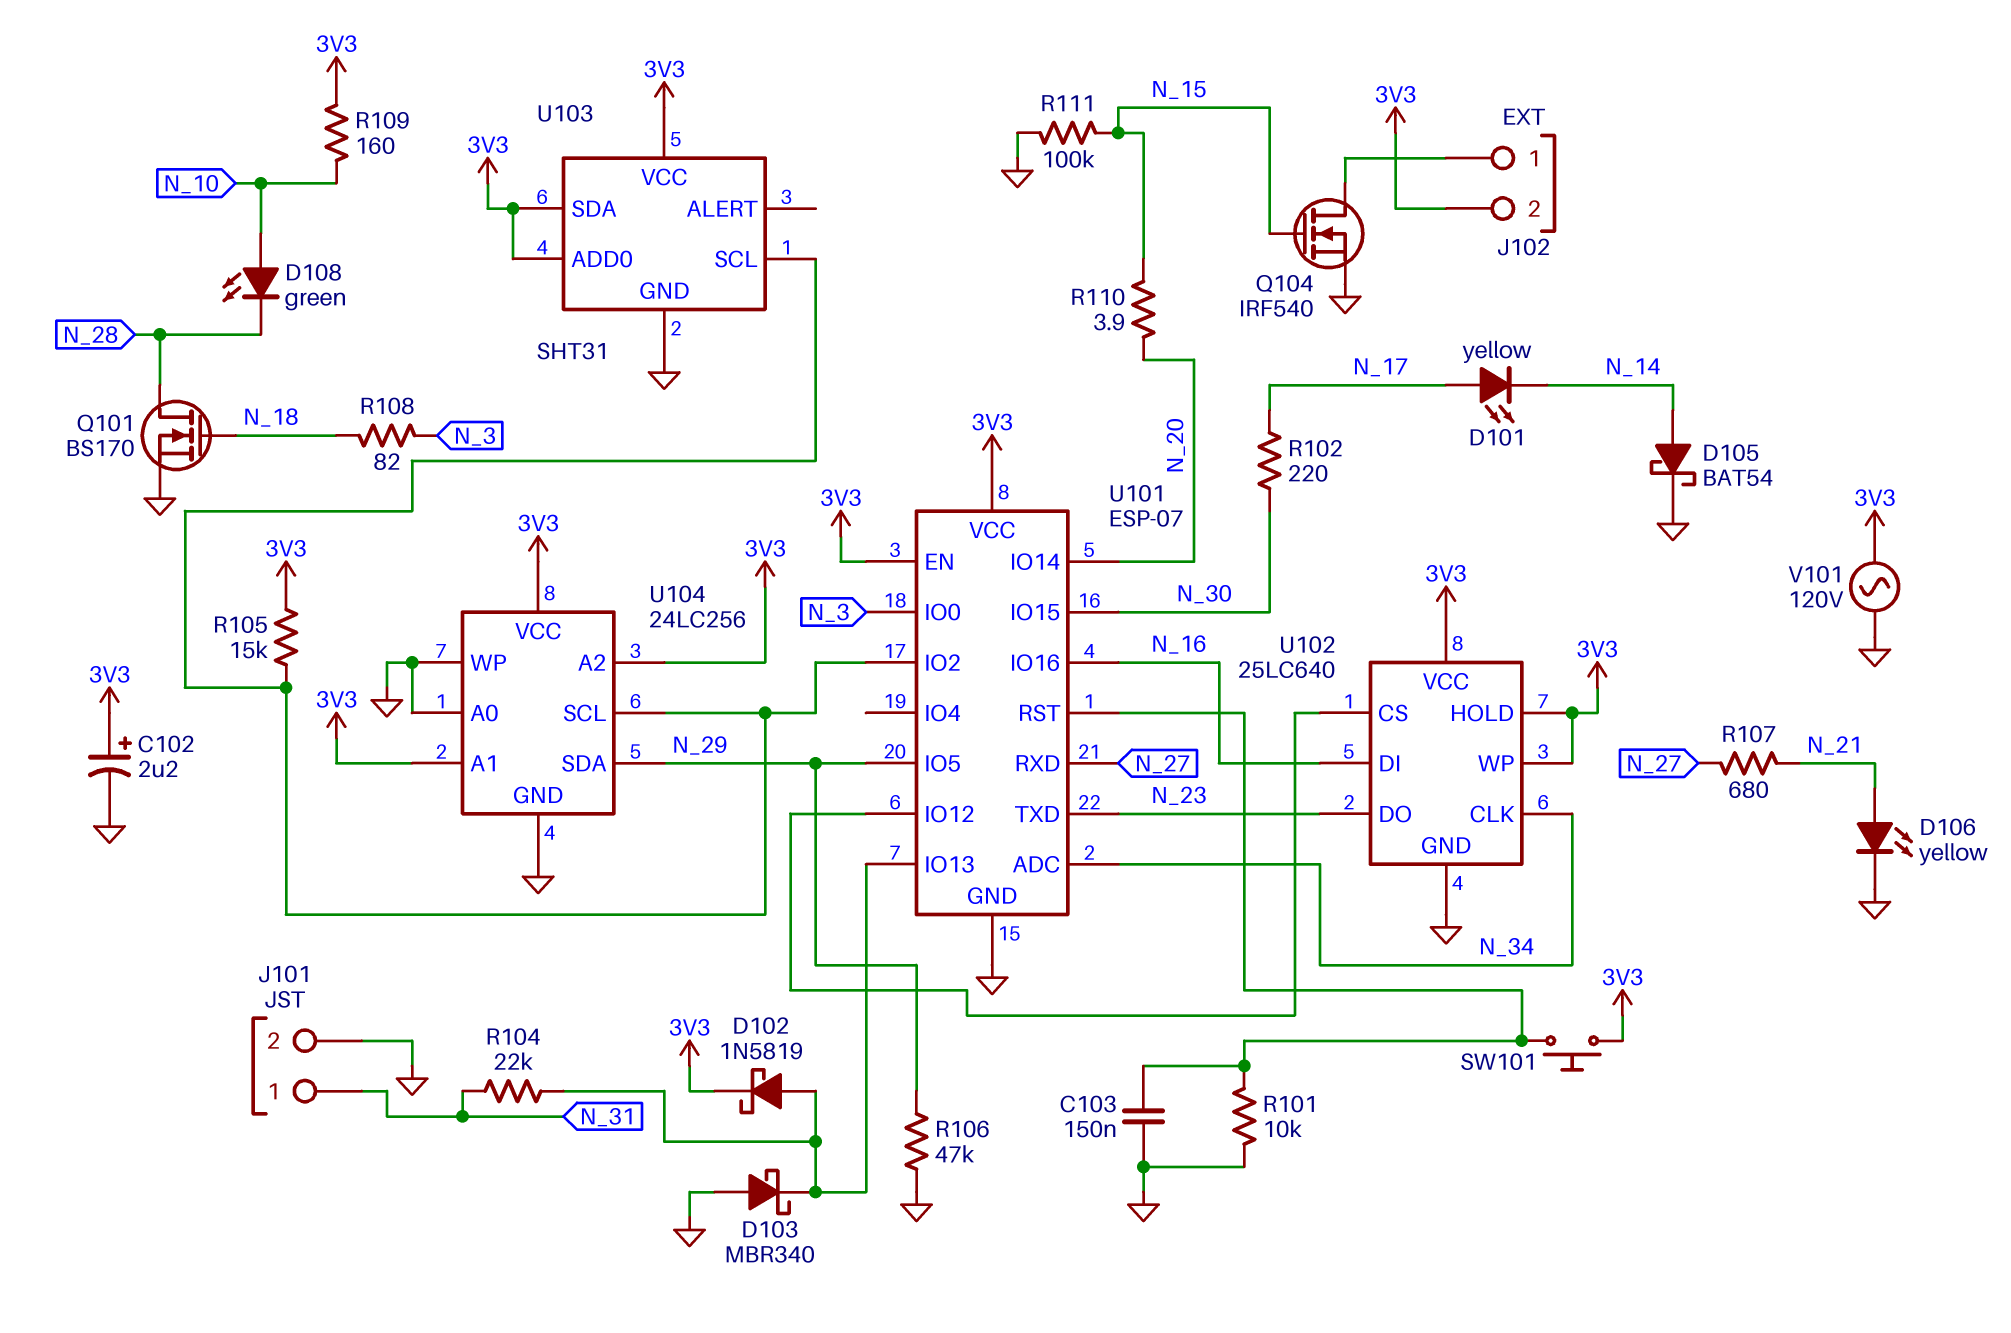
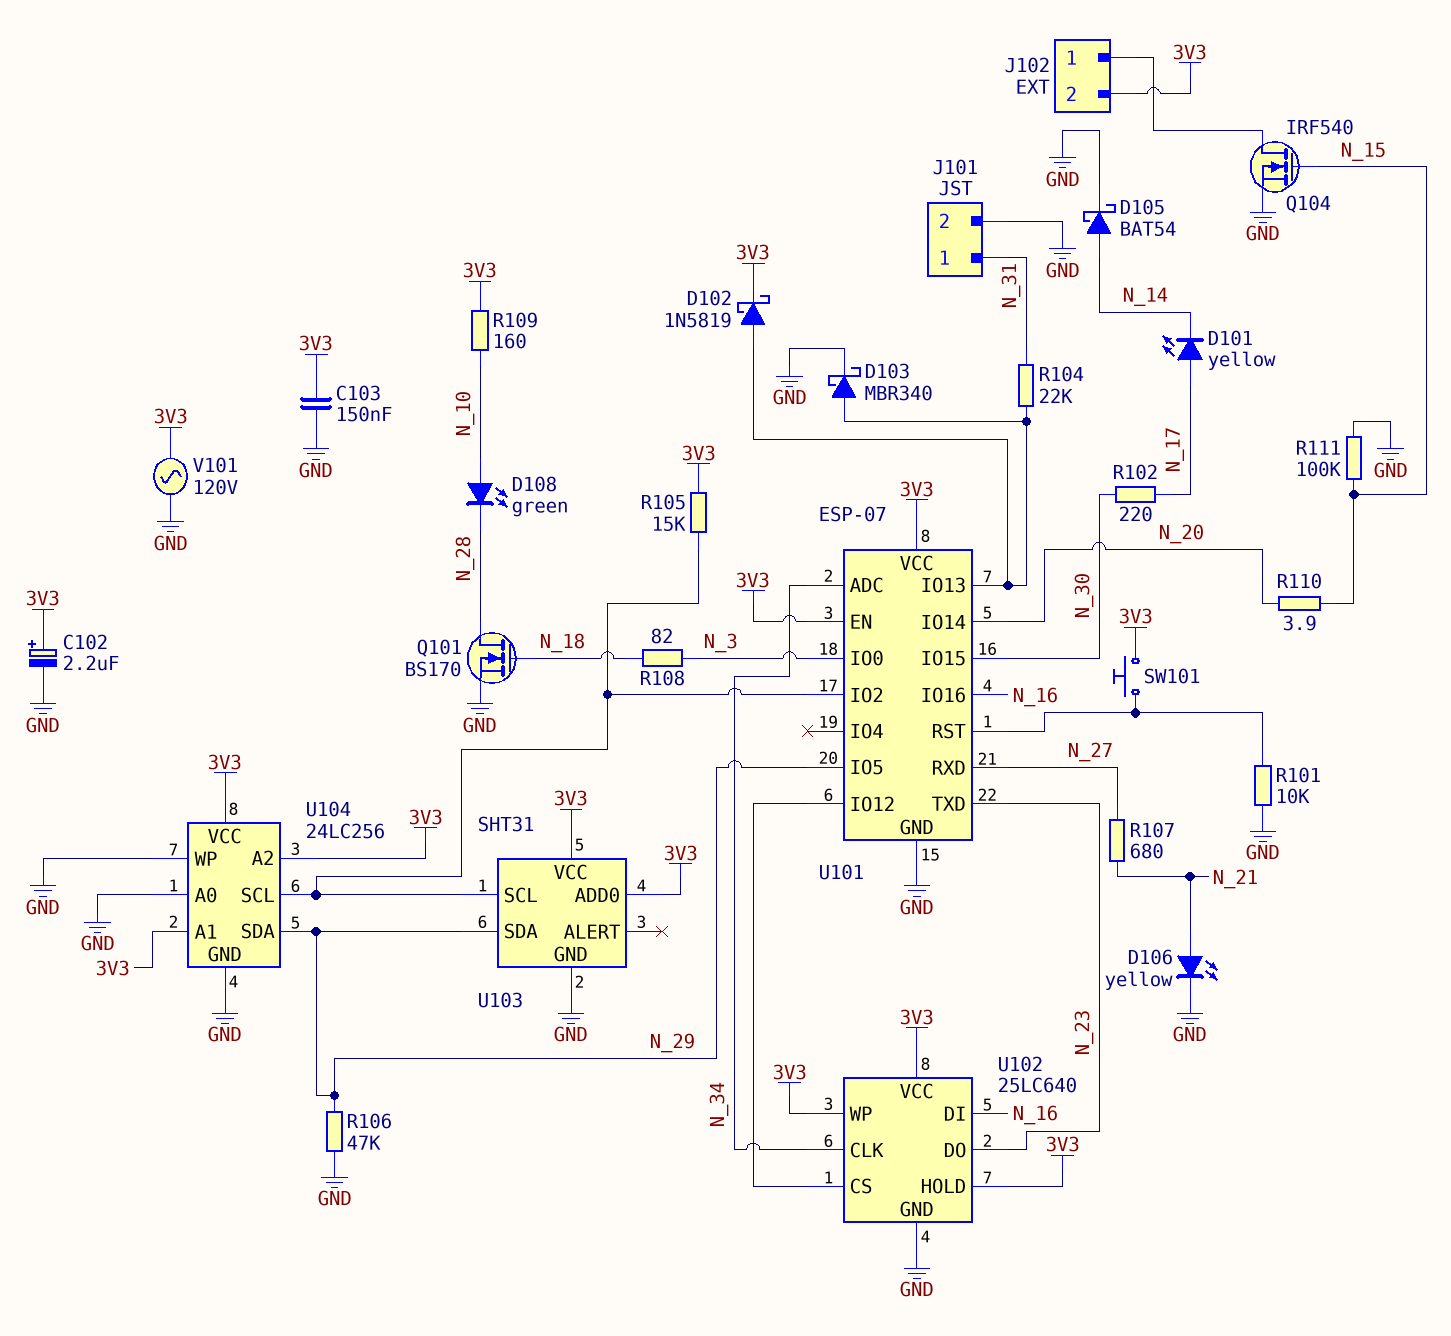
C103: 150nF (GND, U101/RST) -> 150nF (3V3, GND)
D103: schottky MBR340 (A GND, K U101/IO13) -> schottky MBR340 (A U101/IO13, K GND)
U103 pin SDA: 3V3 -> N_29

